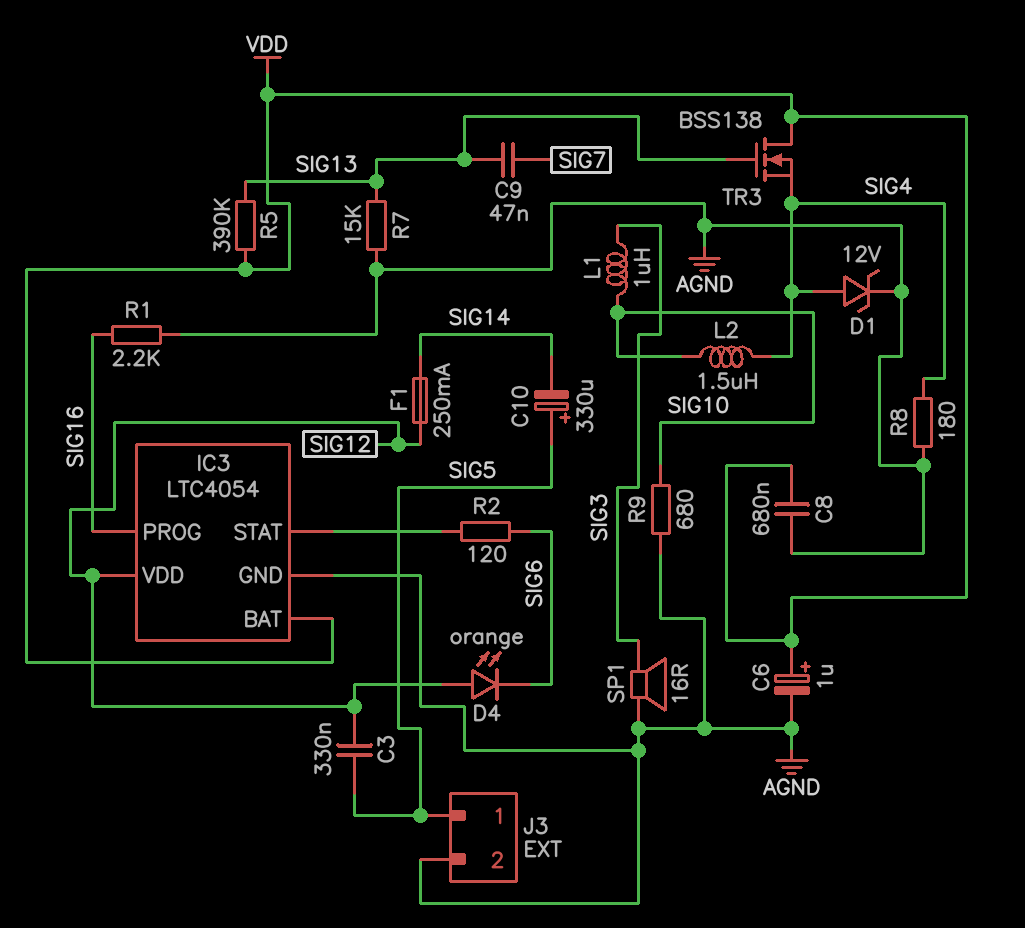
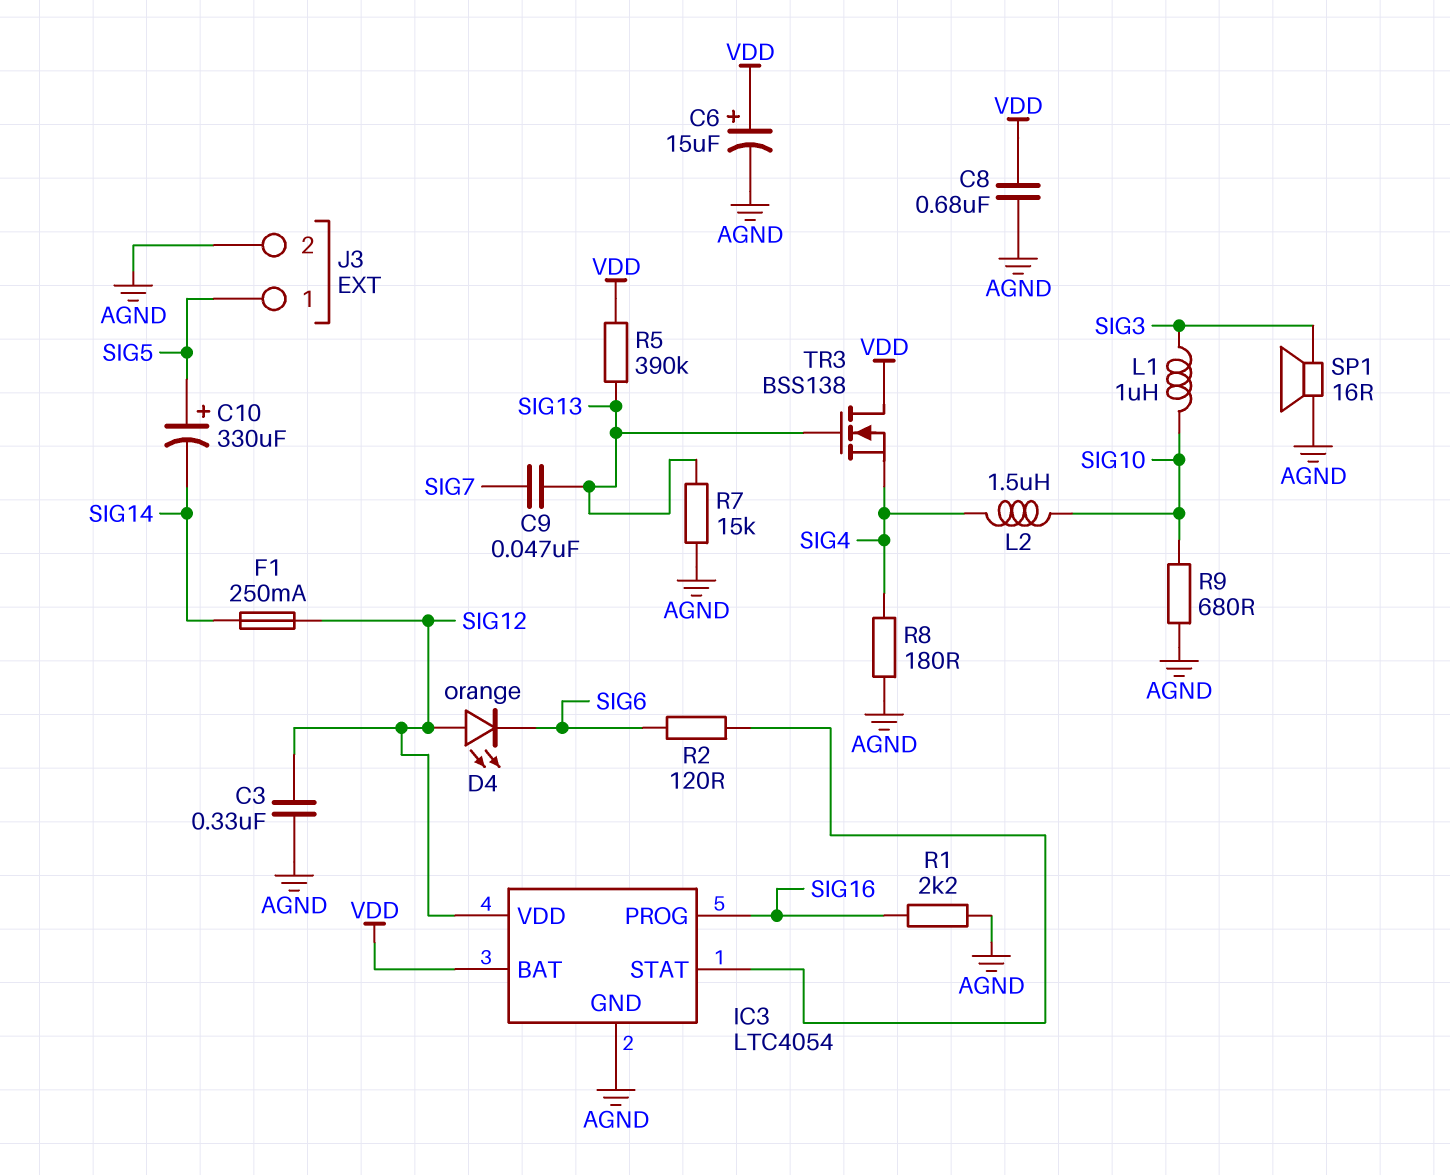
C3: 330nF (SIG5, SIG12) -> 330nF (AGND, SIG12)
C6: 1uF (plus VDD, minus AGND) -> 15uF (plus VDD, minus AGND)
D1: zener 12V (A SIG4, K AGND) -> none

